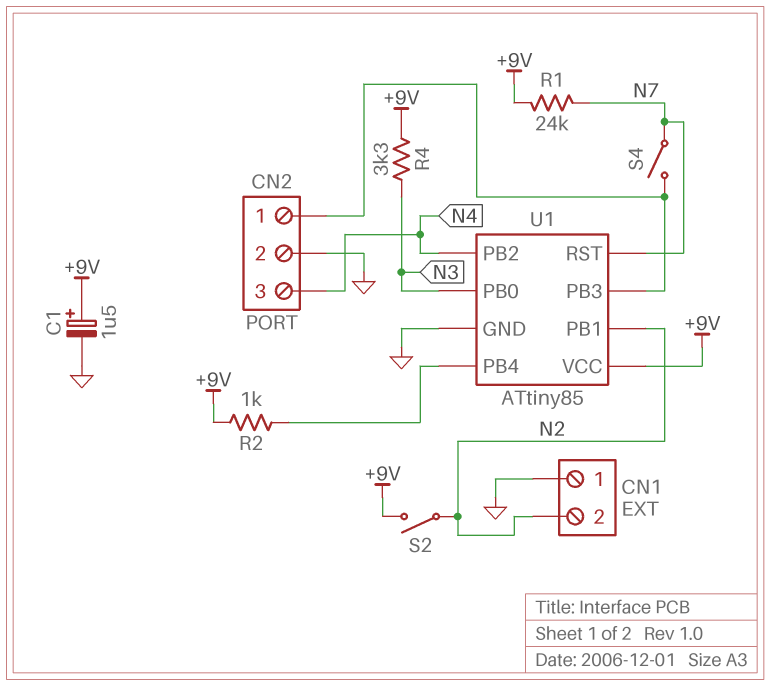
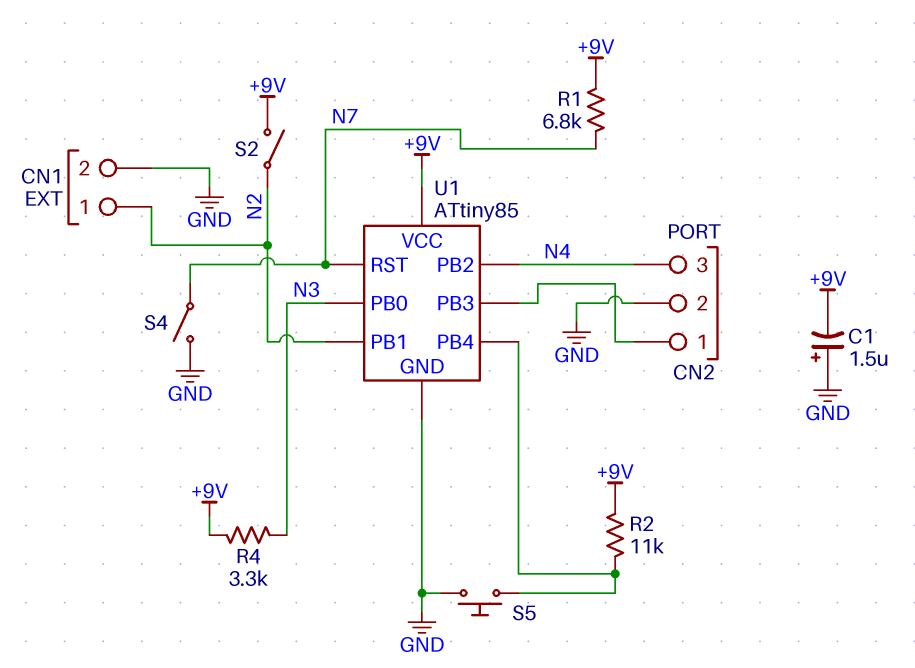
C1: 1.5uF (plus +9V, minus GND) -> 1.5uF (plus GND, minus +9V)
CN1 pin 1: GND -> N2
CN1 pin 2: N2 -> GND
R1: 24k (+9V, N7) -> 6.8k (+9V, N7)
R2: 1k (+9V, U1/PB4) -> 11k (+9V, U1/PB4)
S4: switch (CN2/1, N7) -> switch (GND, N7)
S5: none -> button (GND, U1/PB4)

